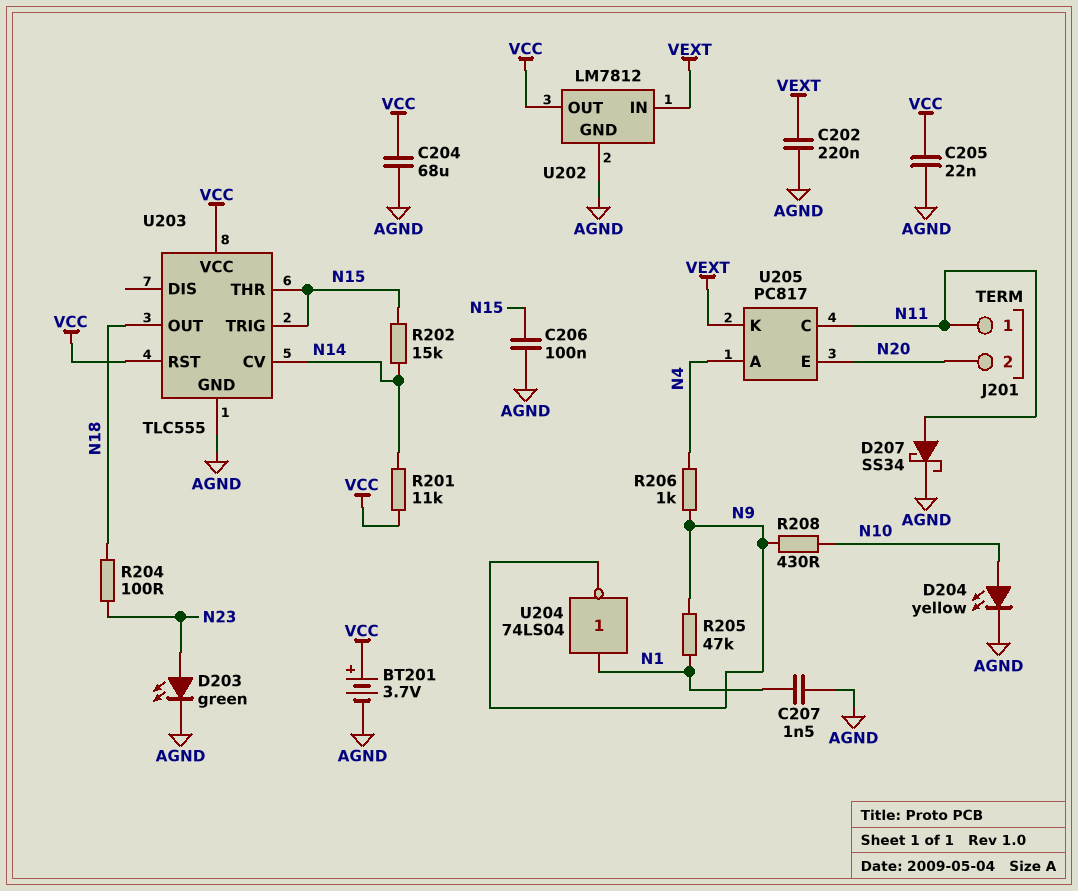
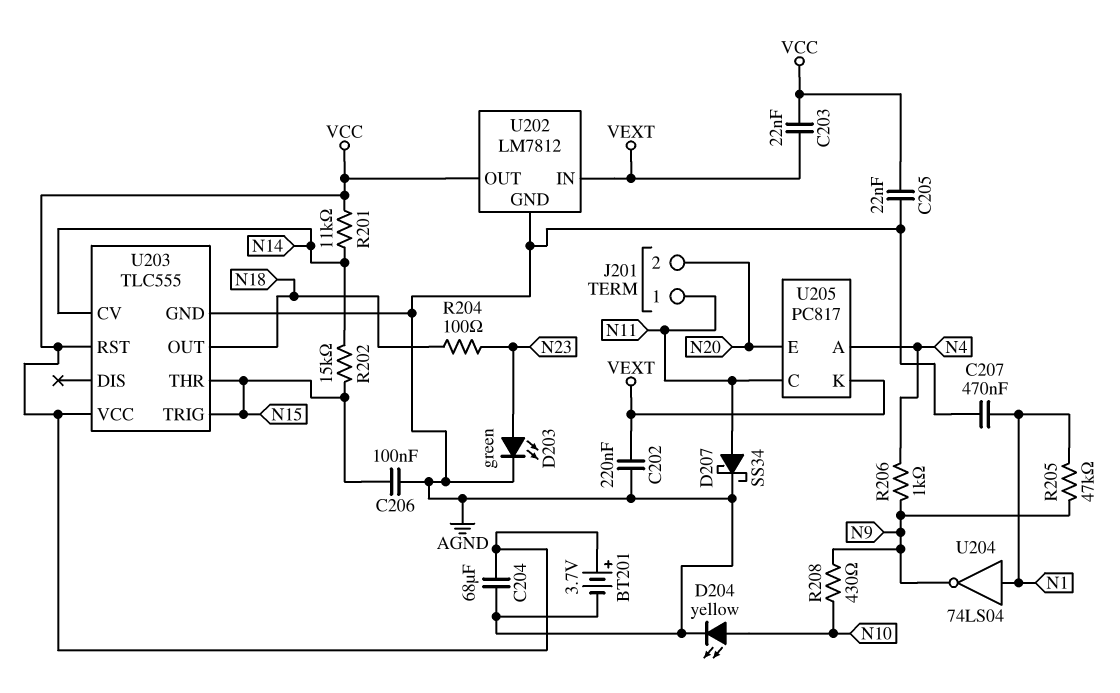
C203: none -> 22nF (VCC, VEXT)
C207: 1.5nF (AGND, N1) -> 470nF (AGND, N1)

